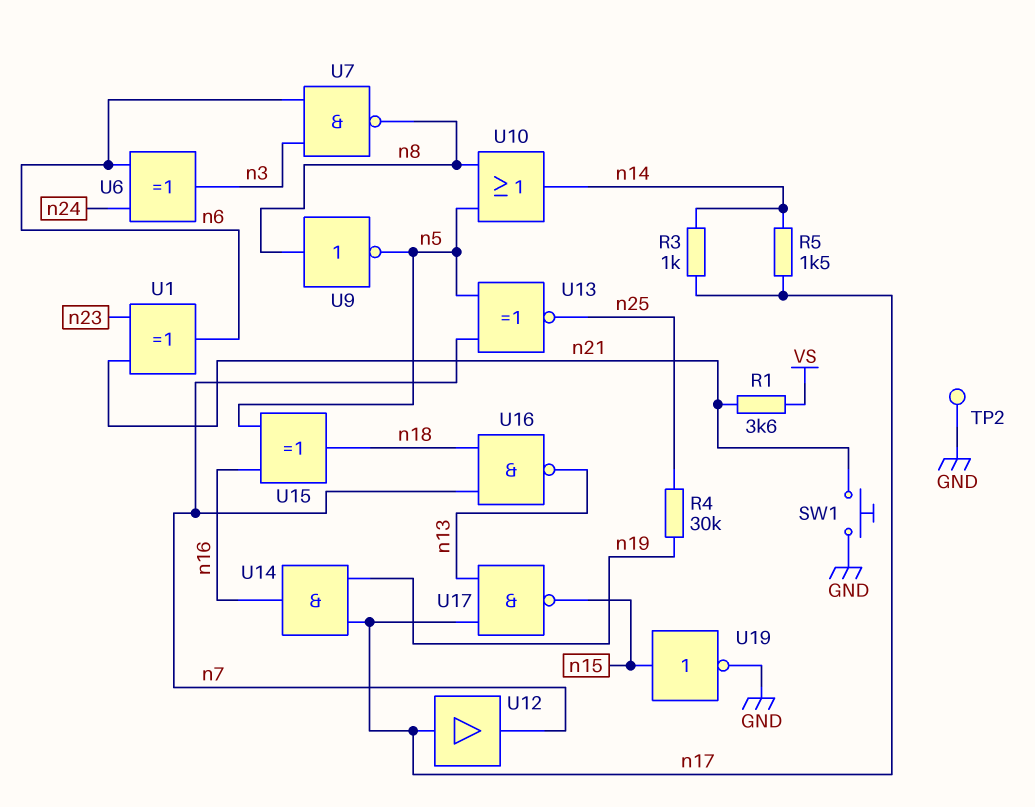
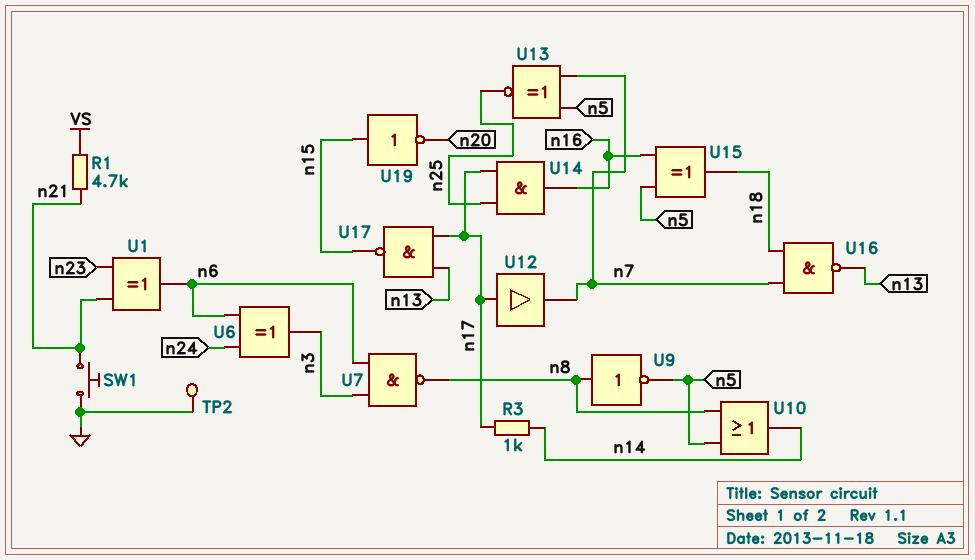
R1: 3.6k (VS, n21) -> 4.7k (VS, n21)
R4: 30k (n19, n25) -> none
R5: 1.5k (n14, n17) -> none
U14: AND (in n17, in n19, out n16) -> AND (in n17, in n25, out n16)
U19: NOT (in n15, out GND) -> NOT (in n15, out n20)

